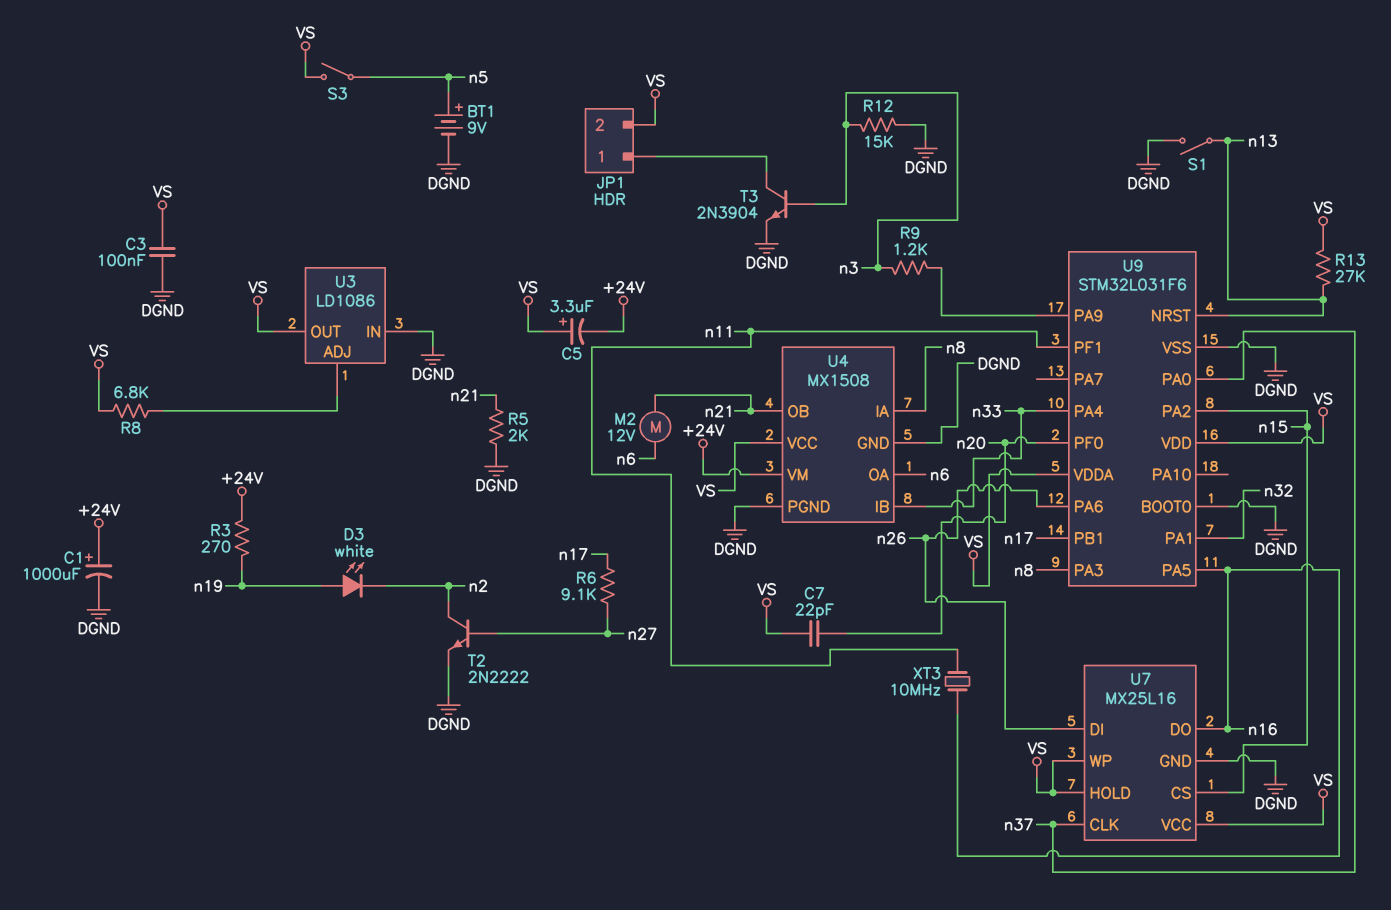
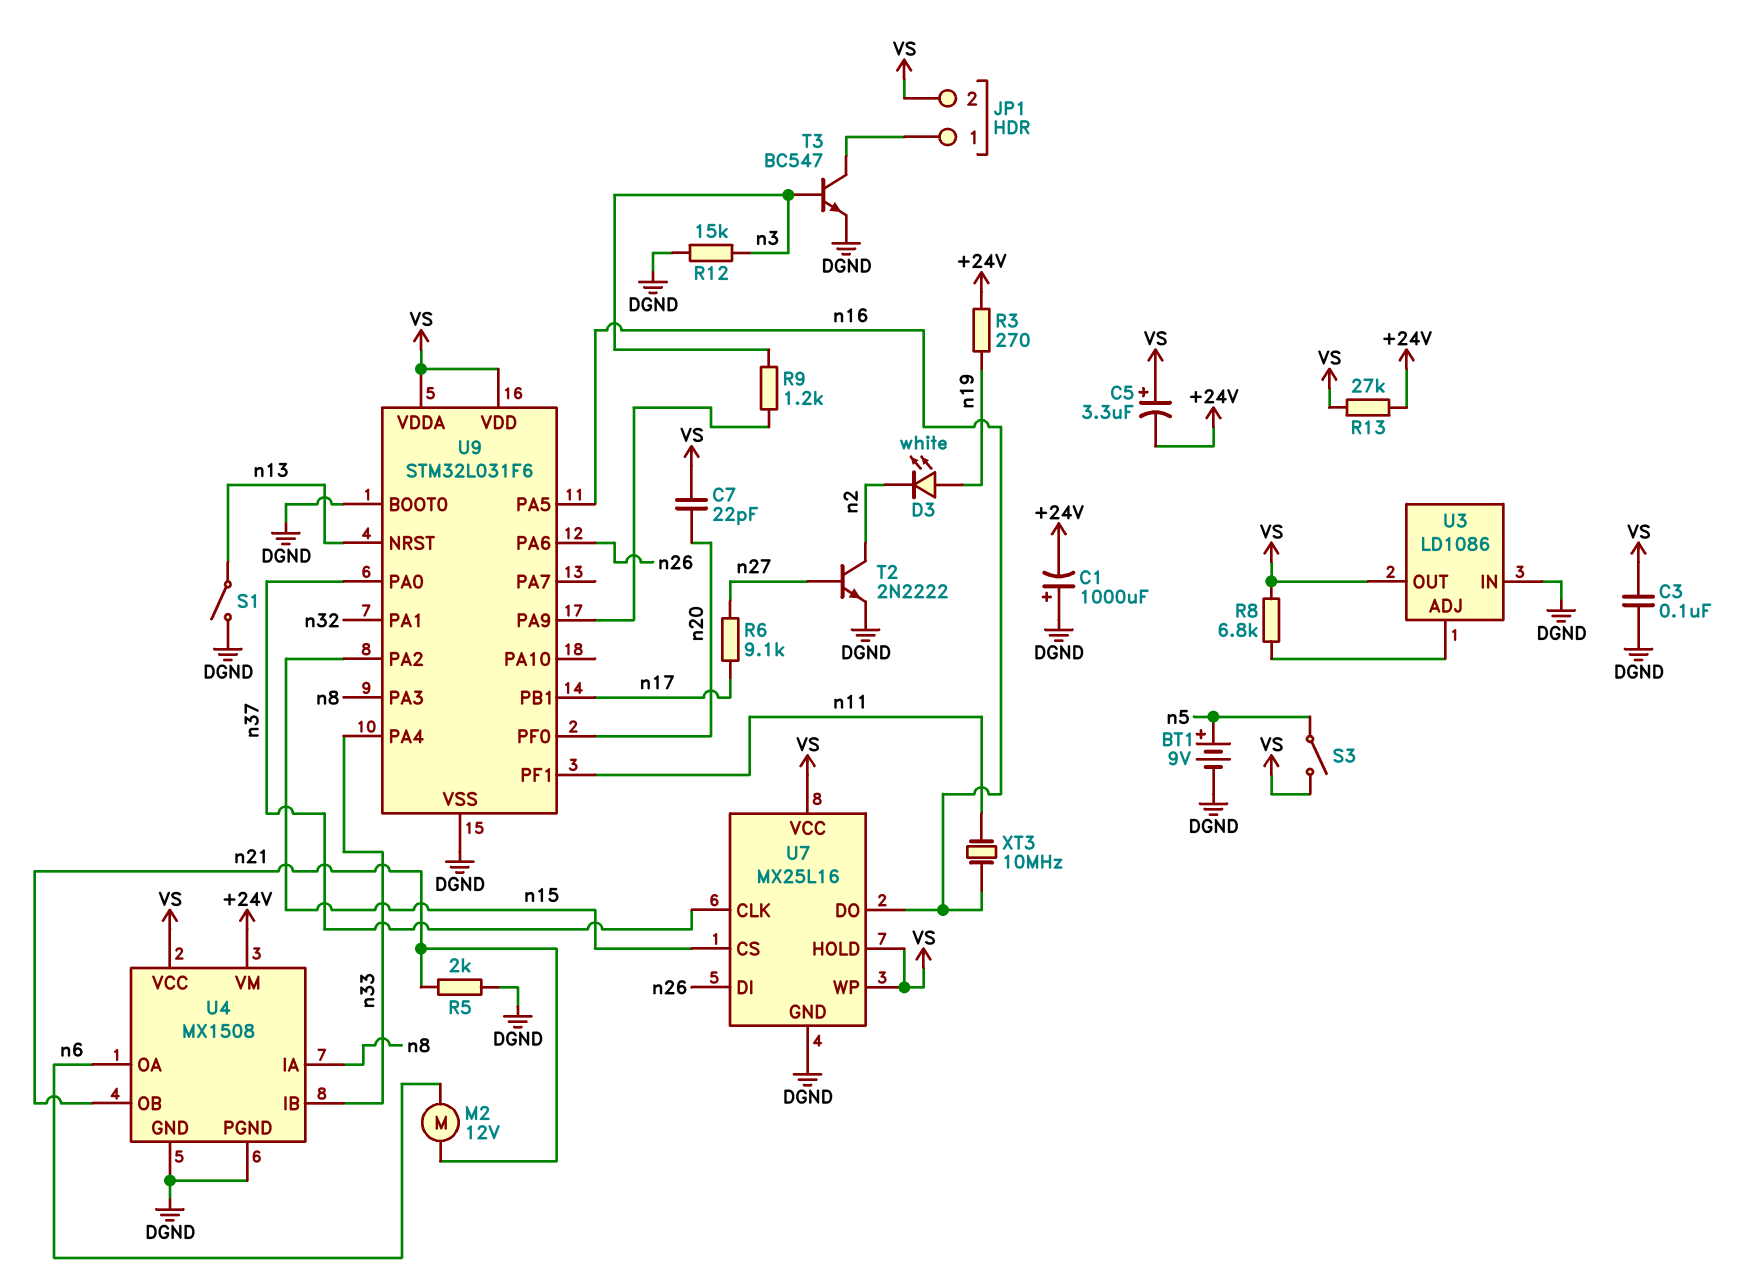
C1: 1000uF (plus +24V, minus DGND) -> 1000uF (plus DGND, minus +24V)
R13: 27k (VS, n13) -> 27k (+24V, VS)
T3: NPN 2N3904 (B n3, C JP1/1, E DGND) -> NPN BC547 (B n3, C JP1/1, E DGND)

